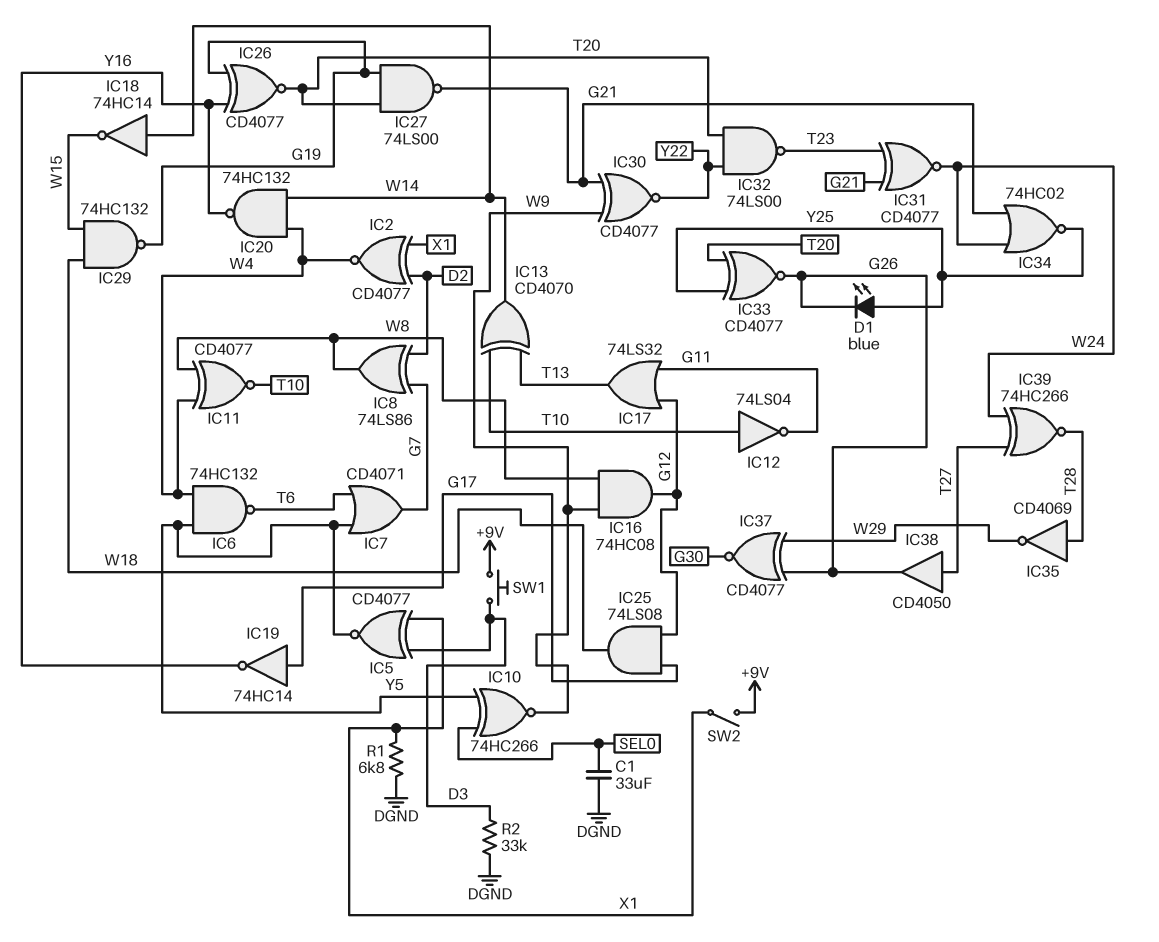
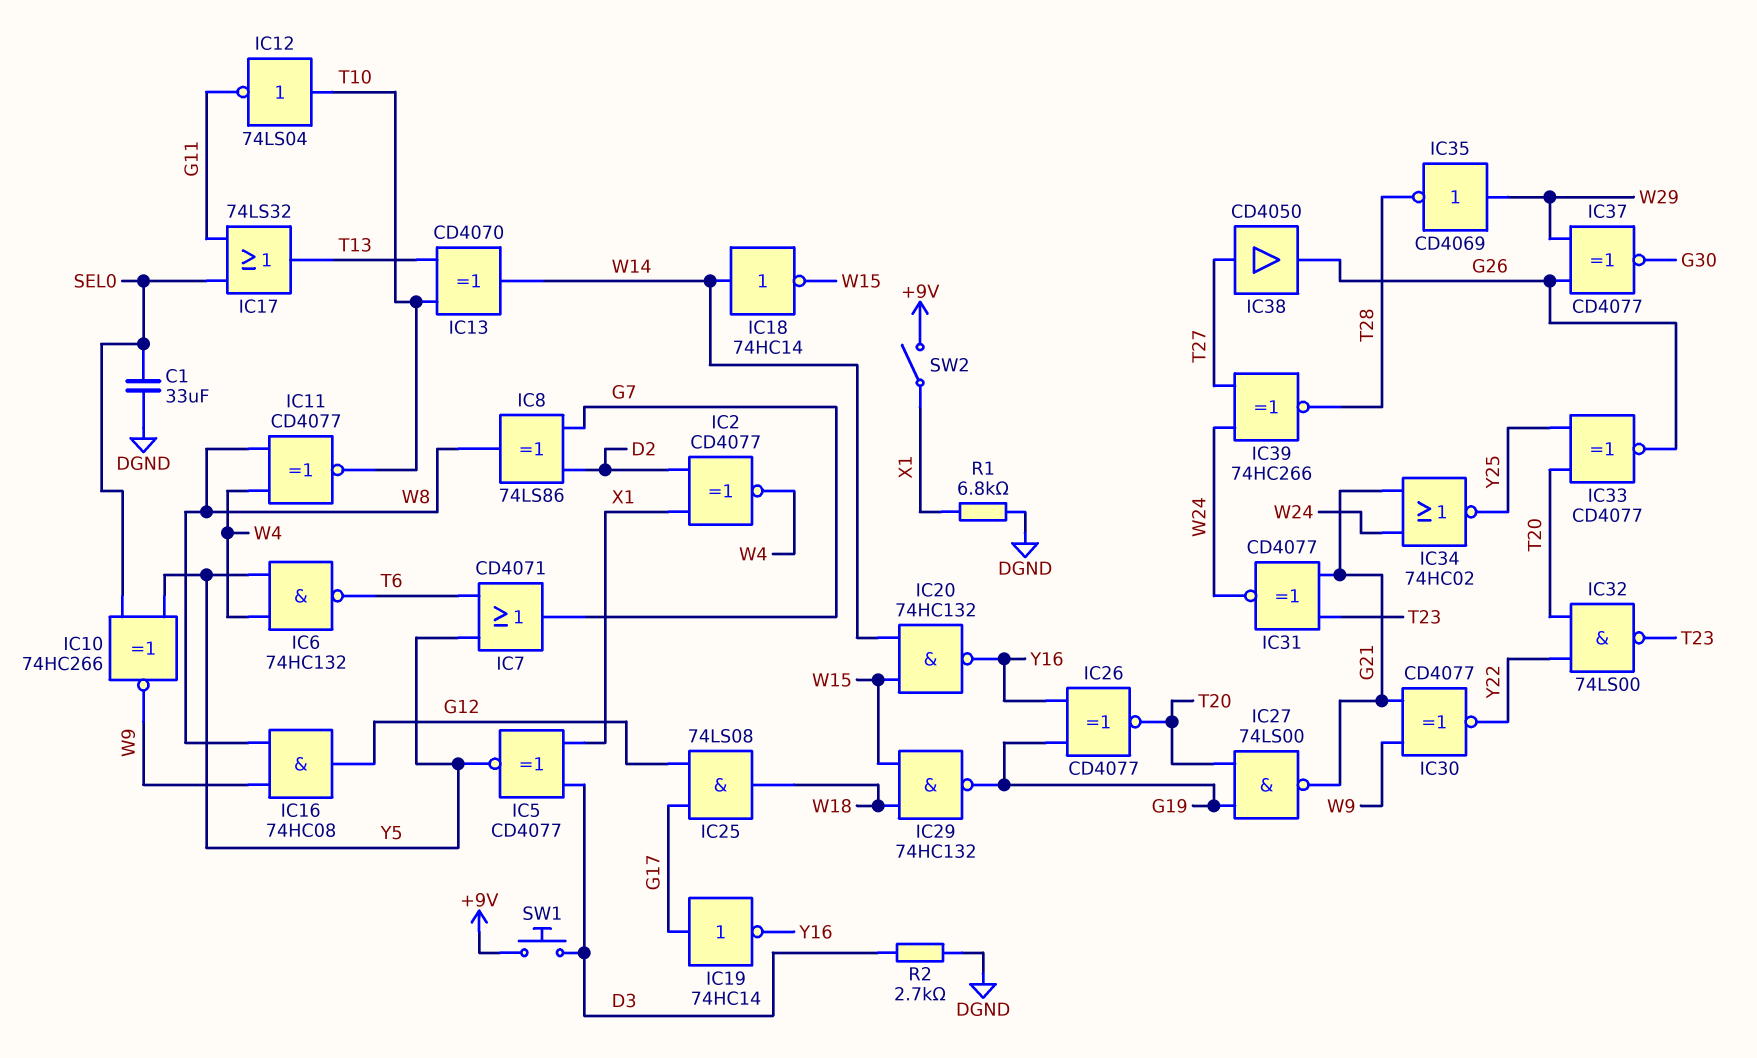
D1: LED blue (A Y25, K G26) -> none
IC17: OR 74LS32 (in G11, in G12, out T13) -> OR 74LS32 (in G11, in SEL0, out T13)
IC20: NAND 74HC132 (in W4, in W14, out Y16) -> NAND 74HC132 (in W14, in W15, out Y16)
IC35: NOT CD4069 (in T28, out W29) -> NOT CD4069 (in W29, out T28)
R2: 33k (D3, DGND) -> 2.7k (D3, DGND)

